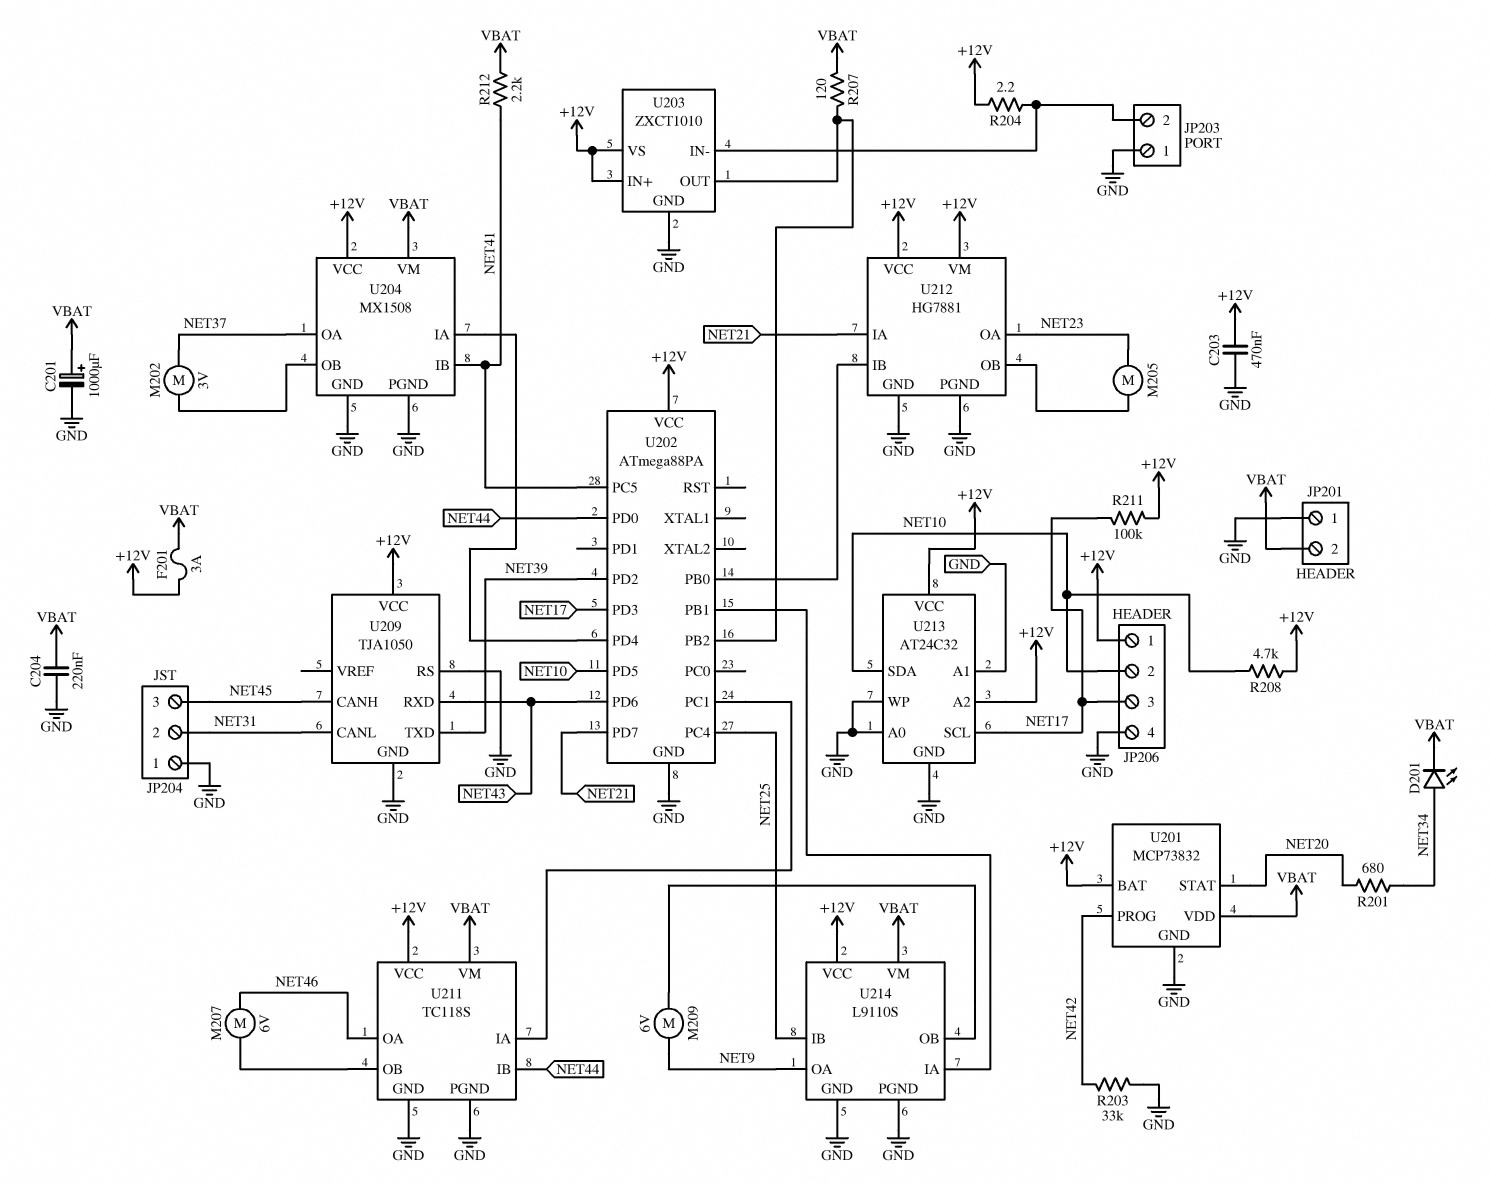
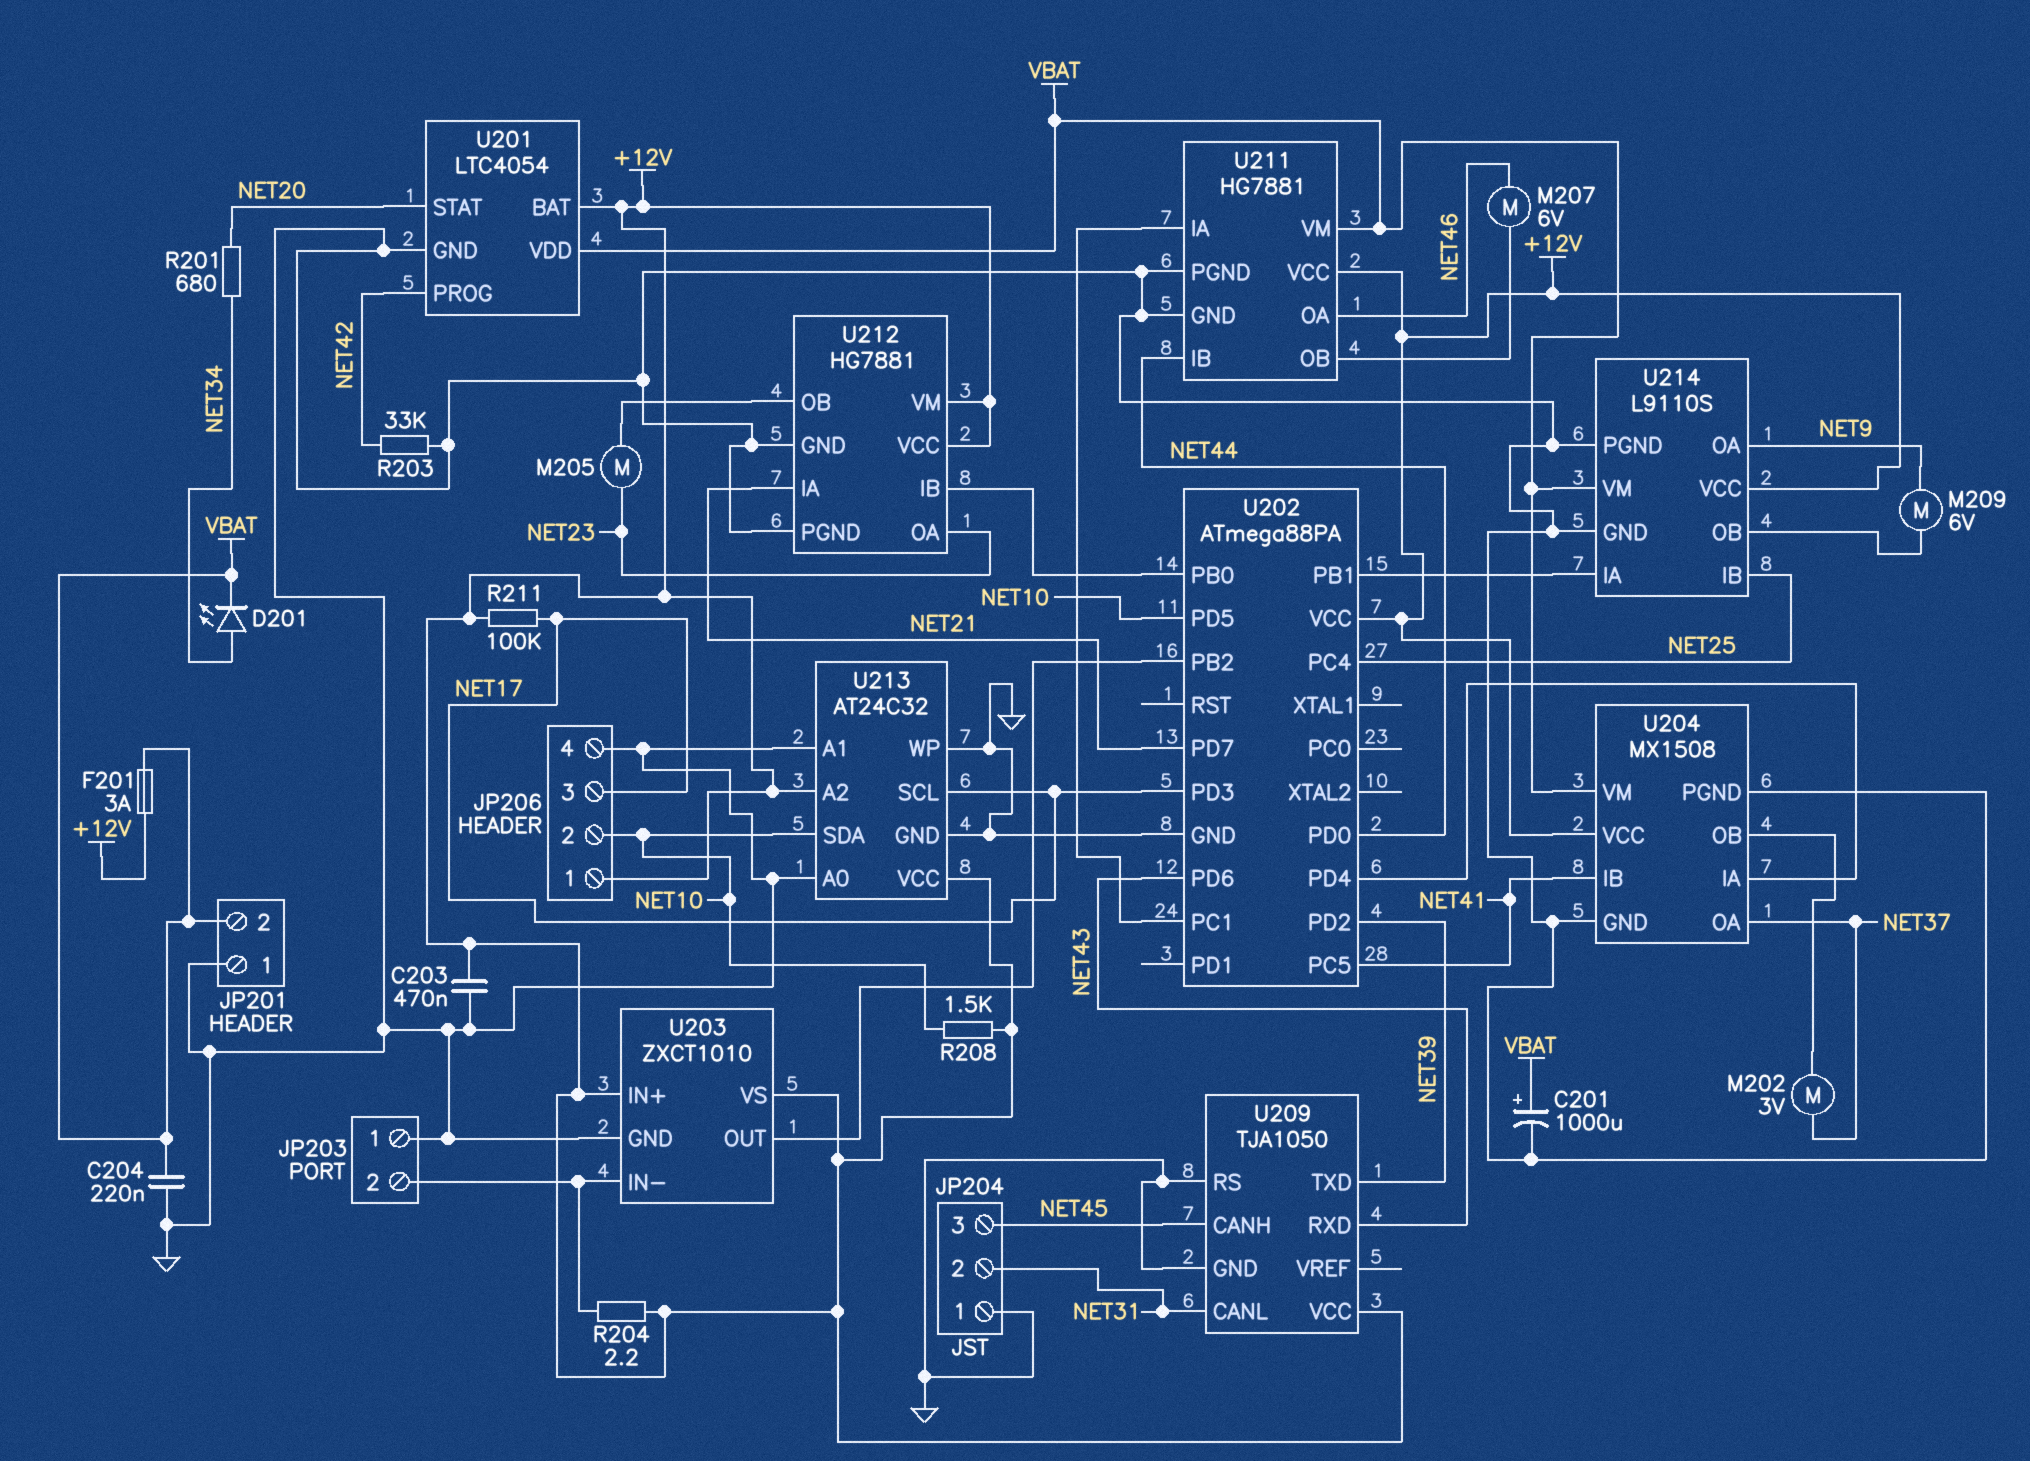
R207: 120 (U202/PB2, VBAT) -> none
R208: 4.7k (+12V, NET10) -> 1.5k (+12V, NET10)
R212: 2.2k (NET41, VBAT) -> none
U201: MCP73832 -> LTC4054
U211: TC118S -> HG7881

